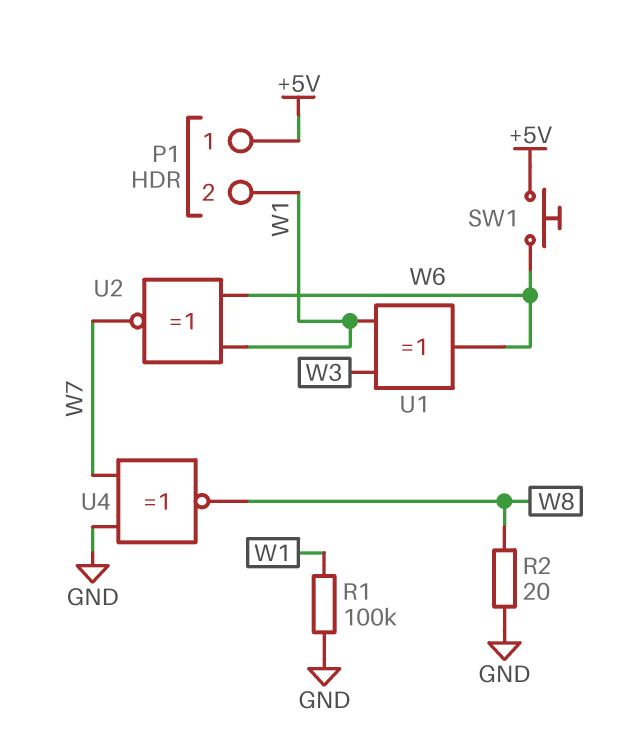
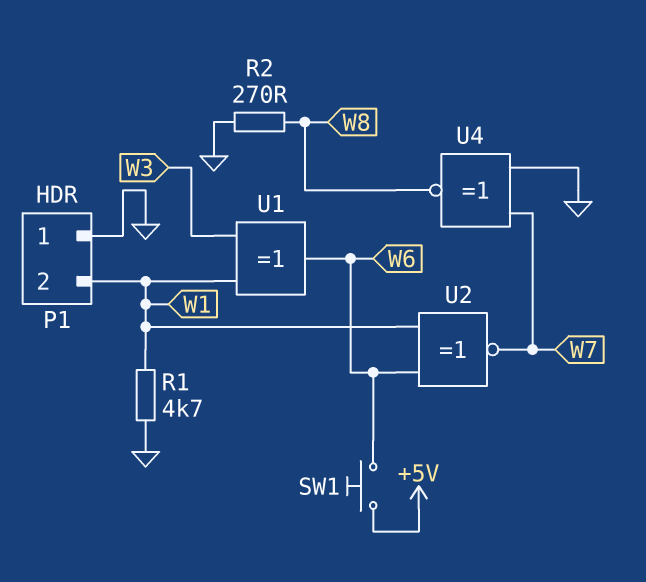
P1 pin 1: +5V -> GND
R1: 100k (GND, W1) -> 4.7k (GND, W1)
R2: 20 (GND, W8) -> 270 (GND, W8)

